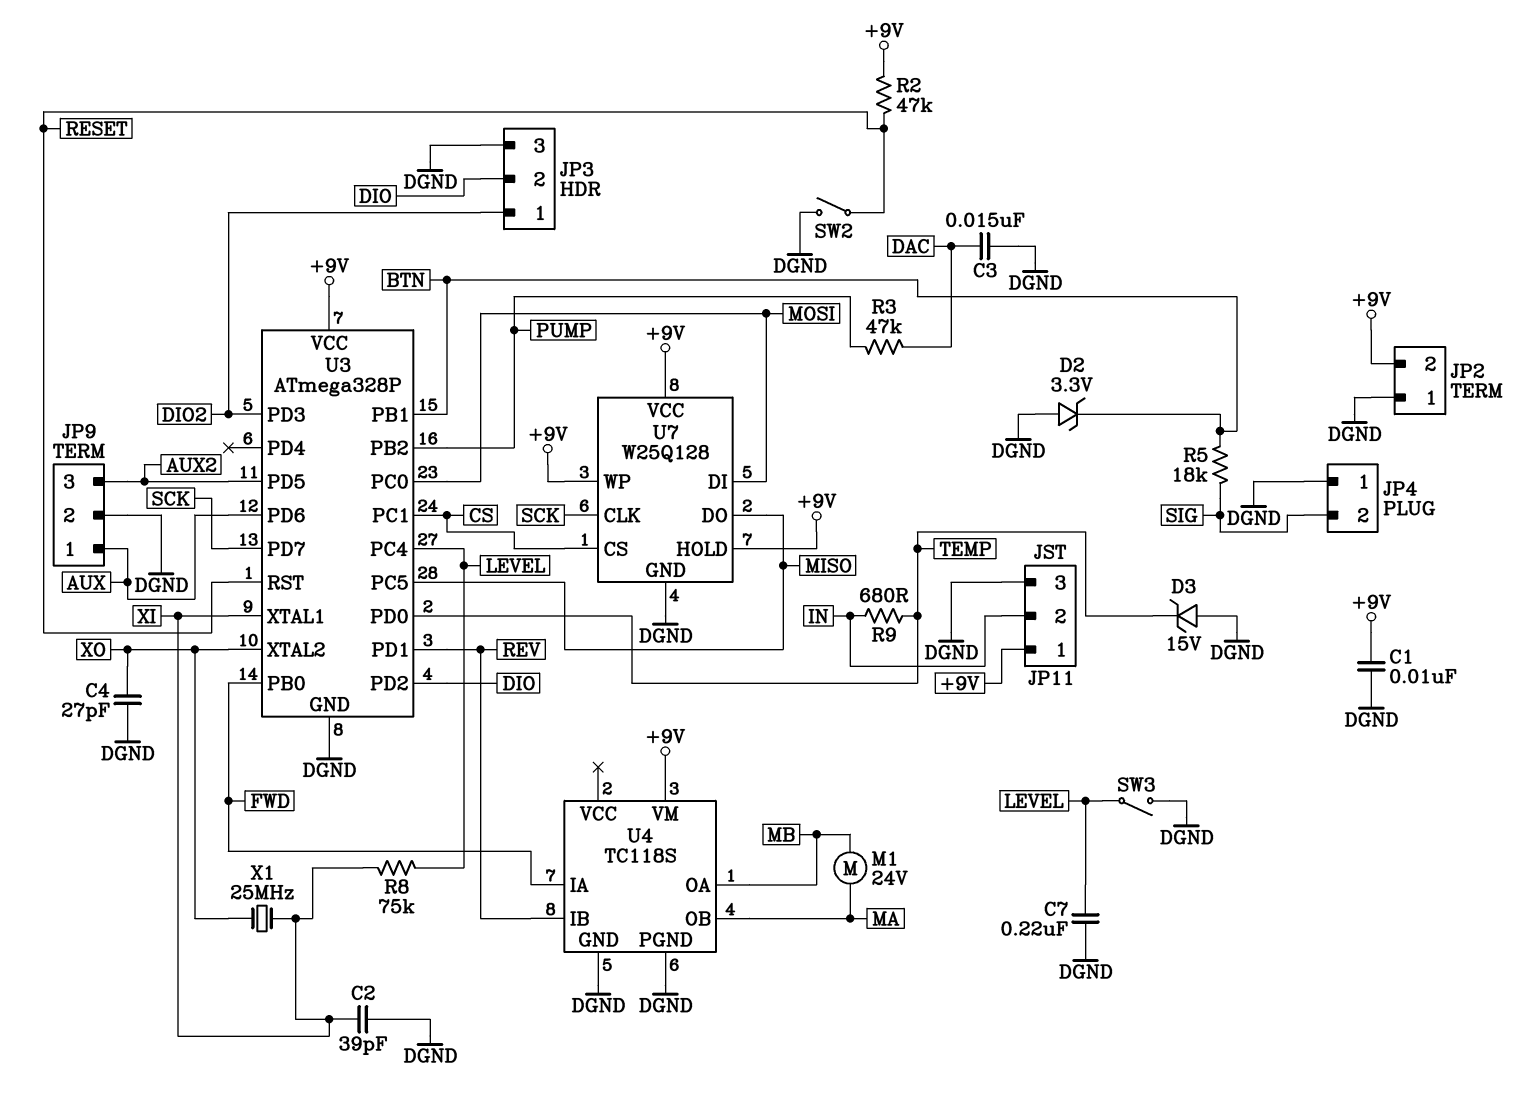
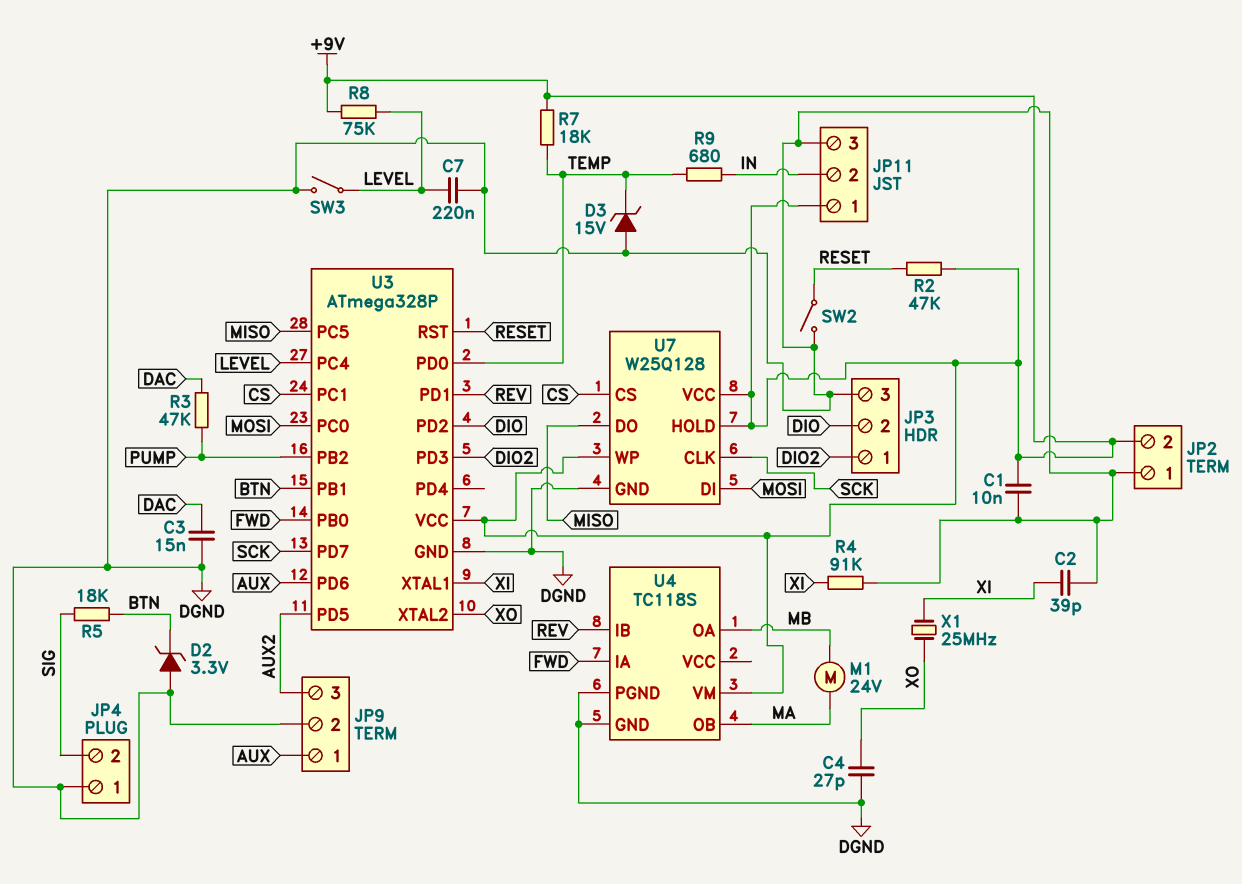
R4: none -> 91k (DGND, XI)
R7: none -> 18k (+9V, TEMP)
R8: 75k (LEVEL, XI) -> 75k (+9V, LEVEL)

